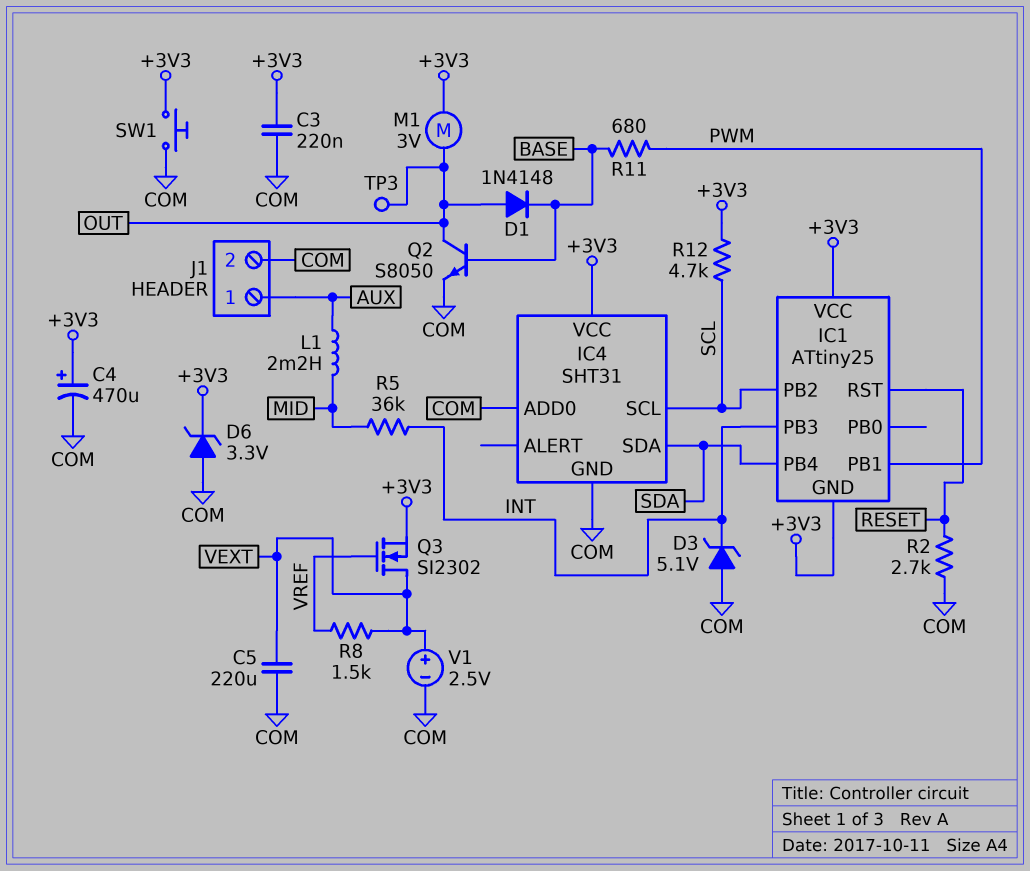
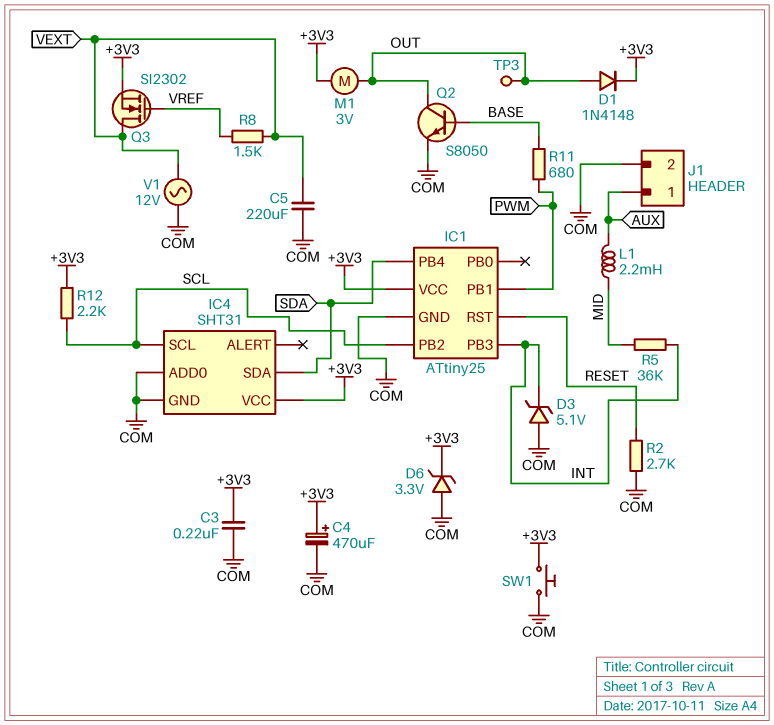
D1: diode 1N4148 (A OUT, K BASE) -> diode 1N4148 (A OUT, K +3V3)
IC1 pin GND: +3V3 -> COM
R12: 4.7k (+3V3, SCL) -> 2.2k (+3V3, SCL)
V1: 2.5V (plus VEXT, minus COM) -> AC 12V (COM, VEXT)

